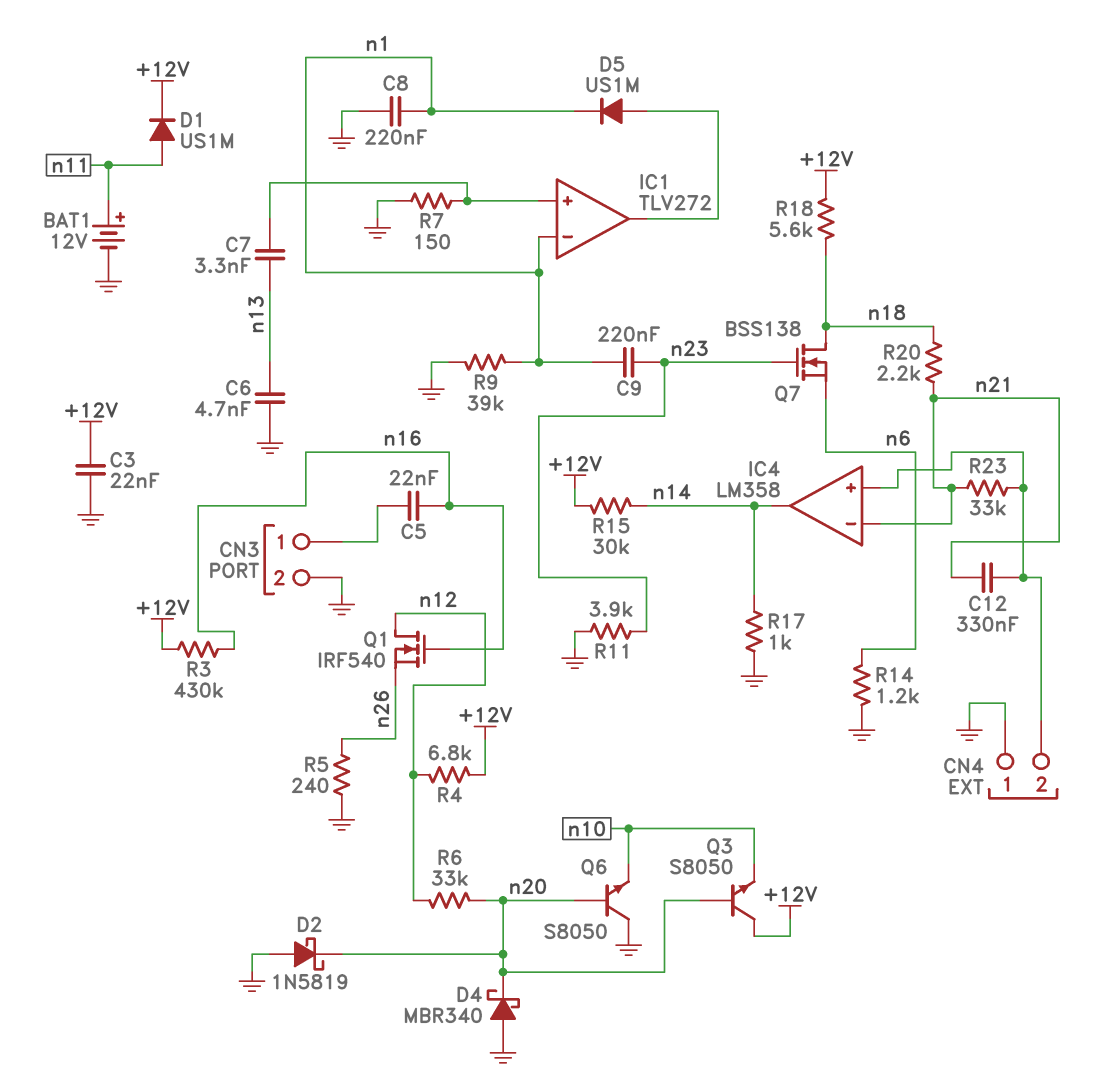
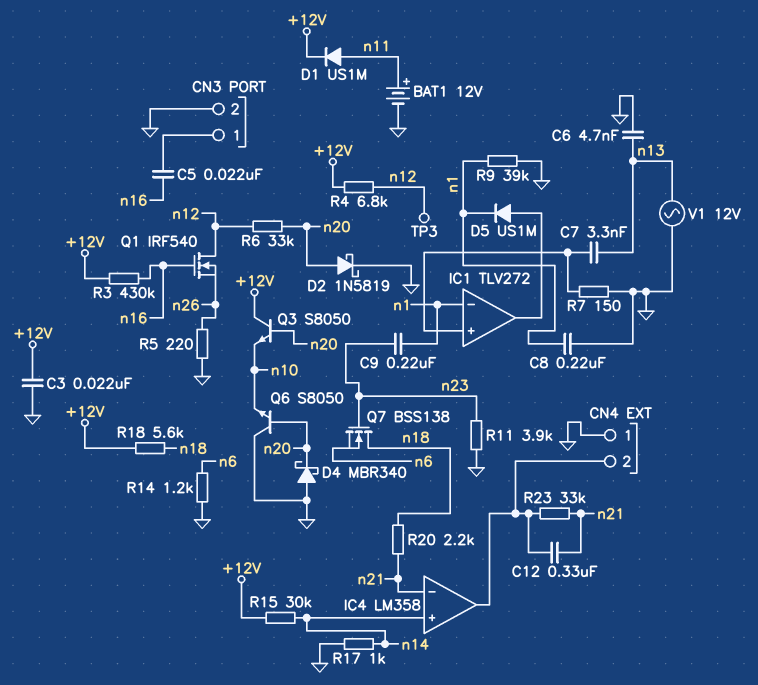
D2: schottky 1N5819 (A GND, K n20) -> schottky 1N5819 (A n20, K GND)
IC4 pin in+: CN4/2 -> n14
IC4 pin out: n14 -> CN4/2
R5: 240 (GND, n26) -> 220 (GND, n26)
TP3: none -> test point (n12)
V1: none -> AC 12V (GND, n13)

